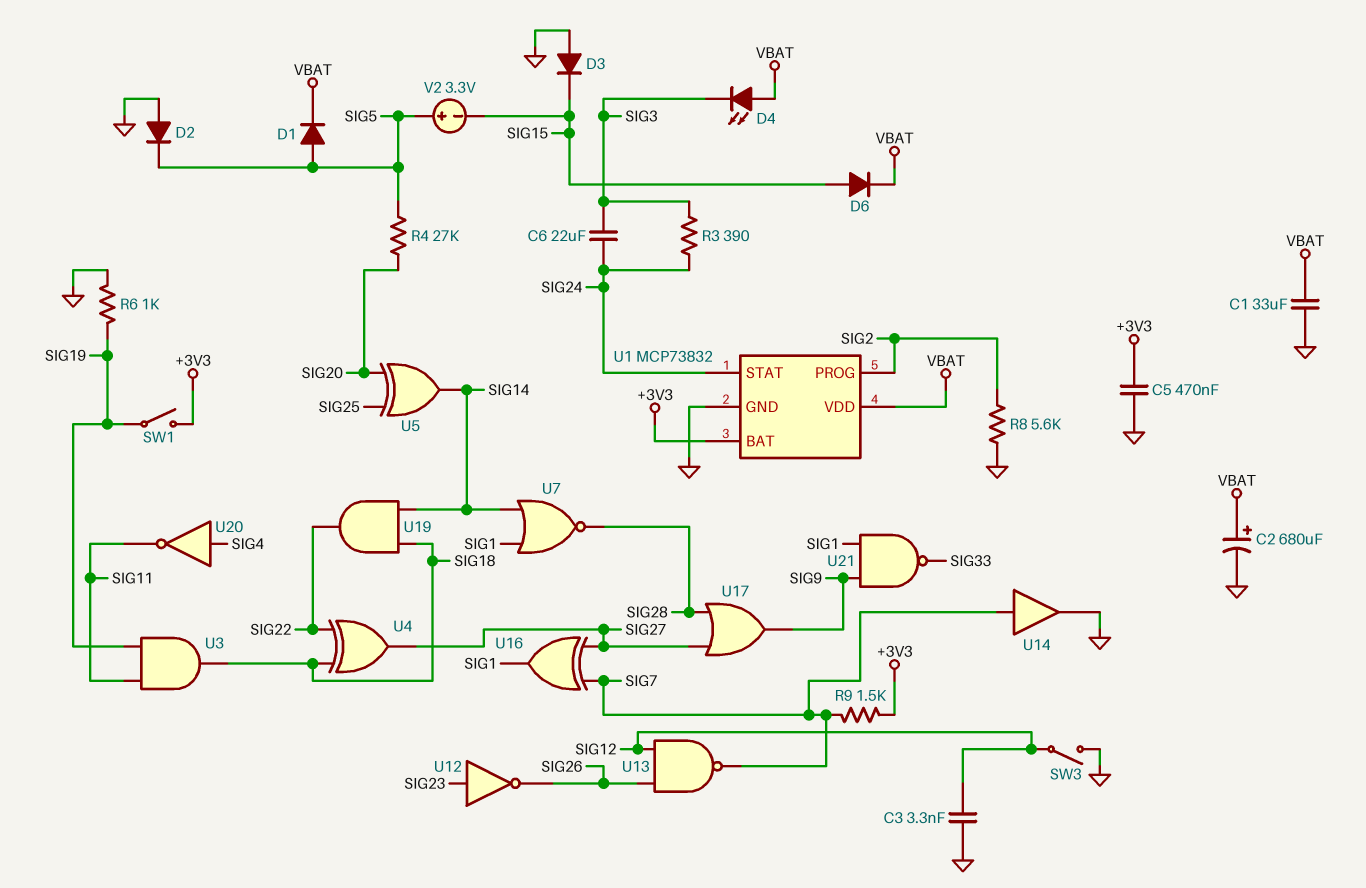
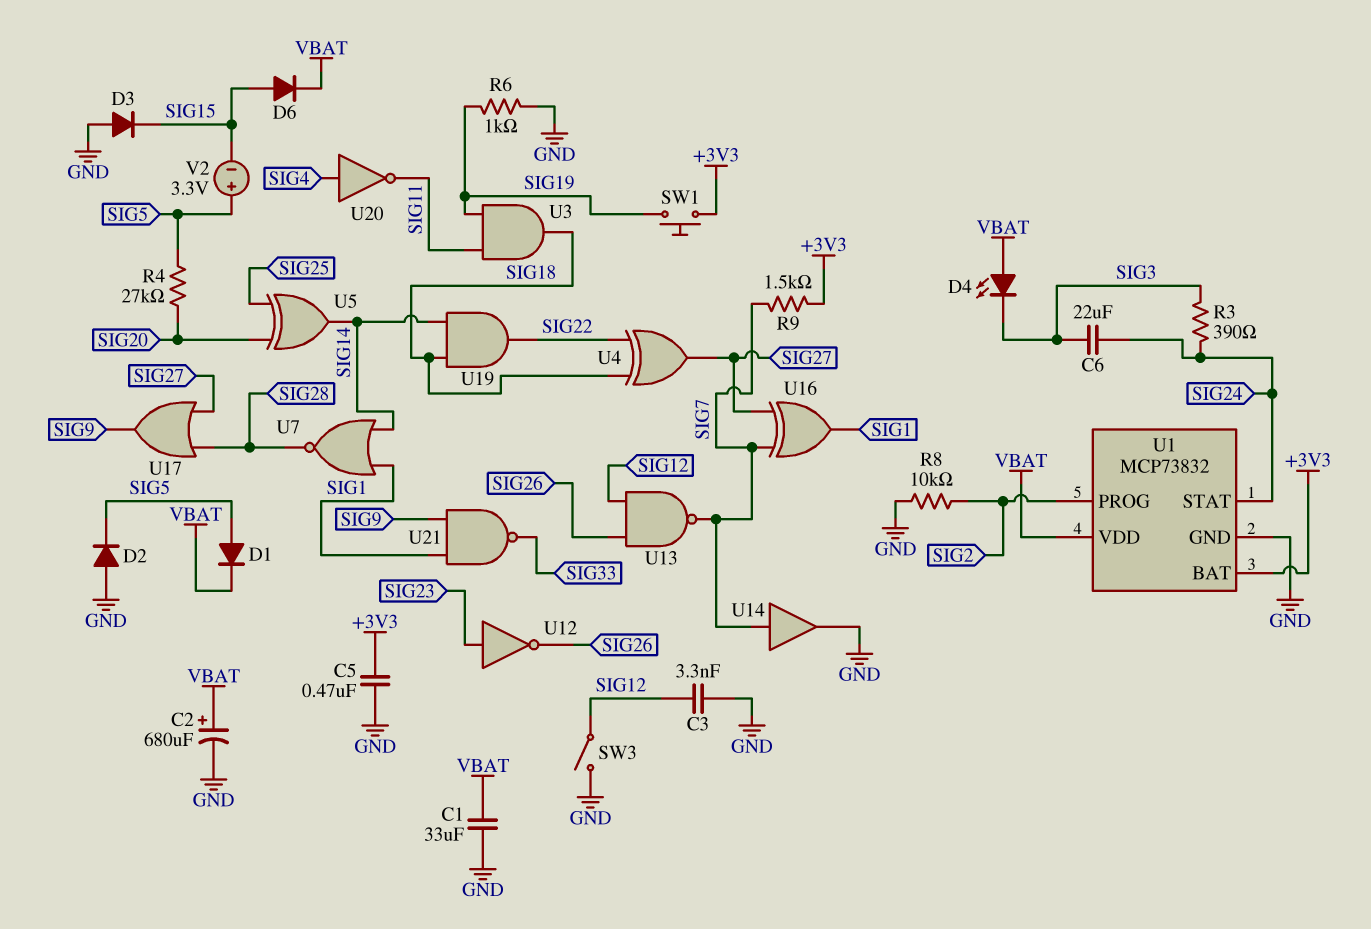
R8: 5.6k (GND, SIG2) -> 10k (GND, SIG2)
SW1: switch (+3V3, SIG19) -> button (+3V3, SIG19)

